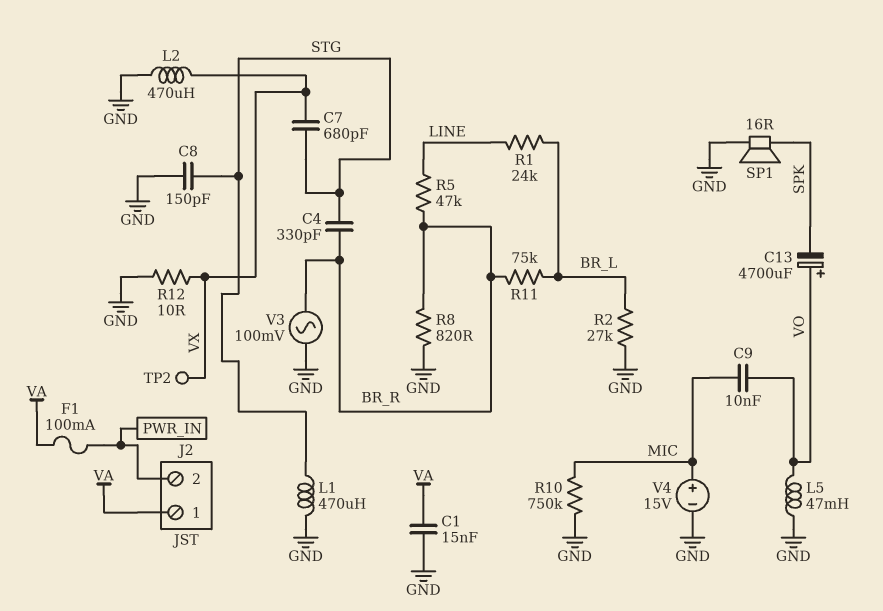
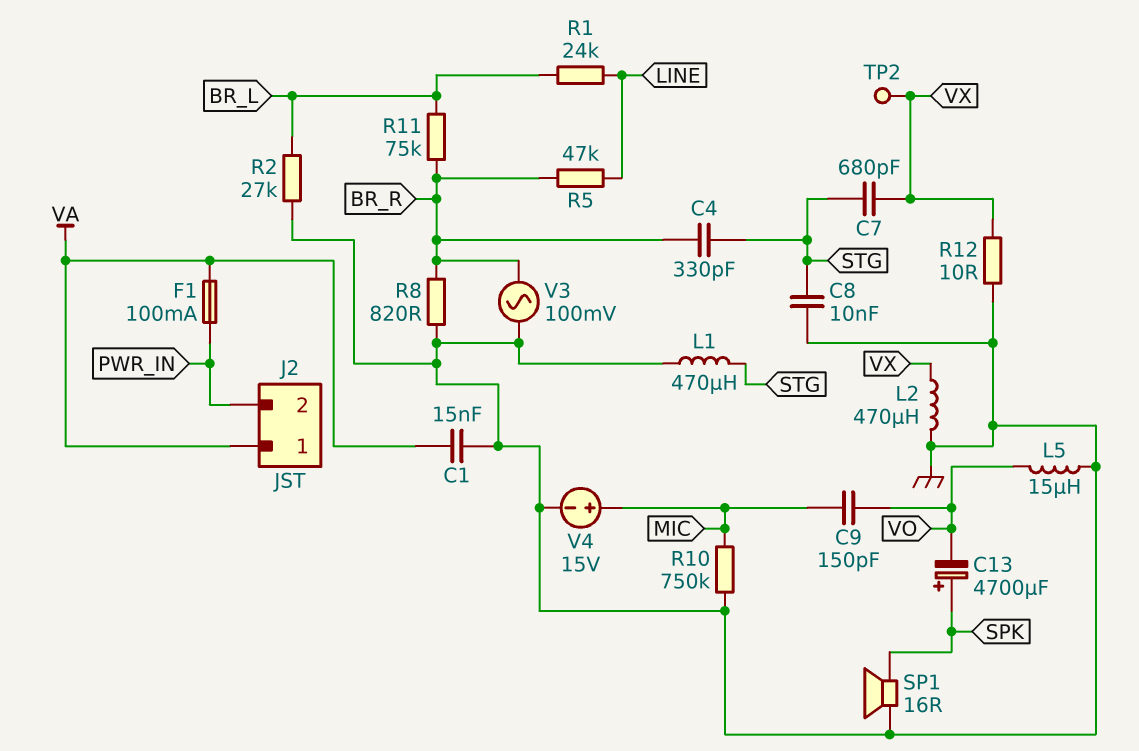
C8: 150pF (GND, STG) -> 10nF (GND, STG)
C9: 10nF (MIC, VO) -> 150pF (MIC, VO)
C13: 4700uF (plus VO, minus SPK) -> 4700uF (plus SPK, minus VO)
L5: 47mH (GND, VO) -> 15uH (GND, VO)

